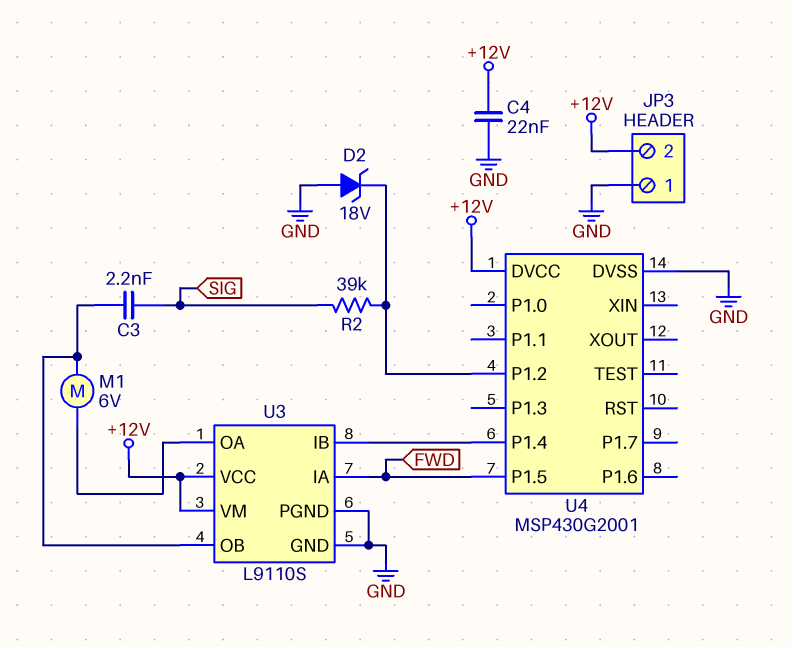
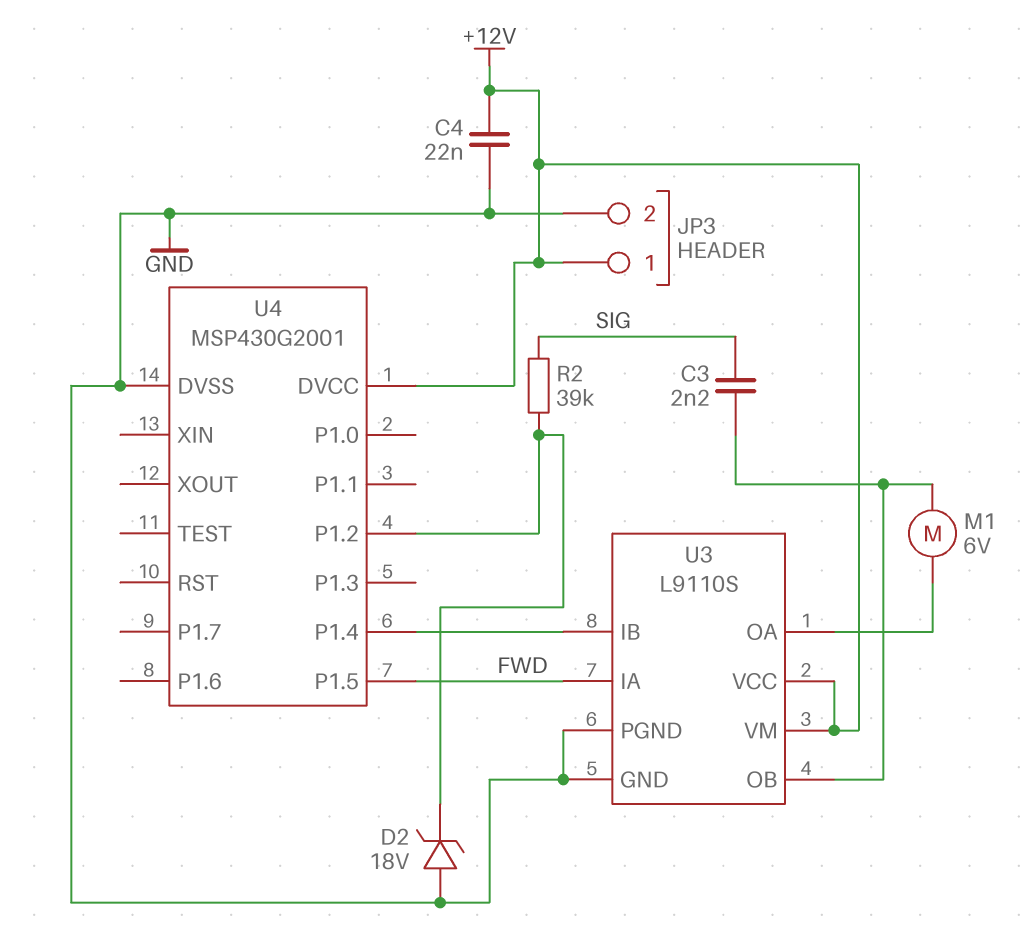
JP3 pin 1: GND -> +12V
JP3 pin 2: +12V -> GND

